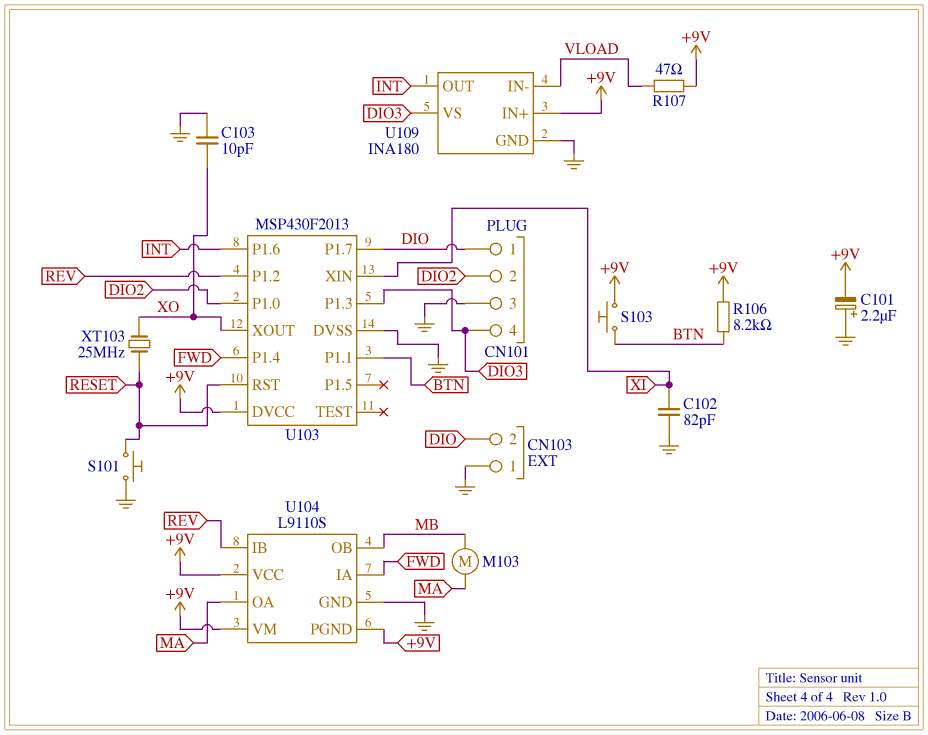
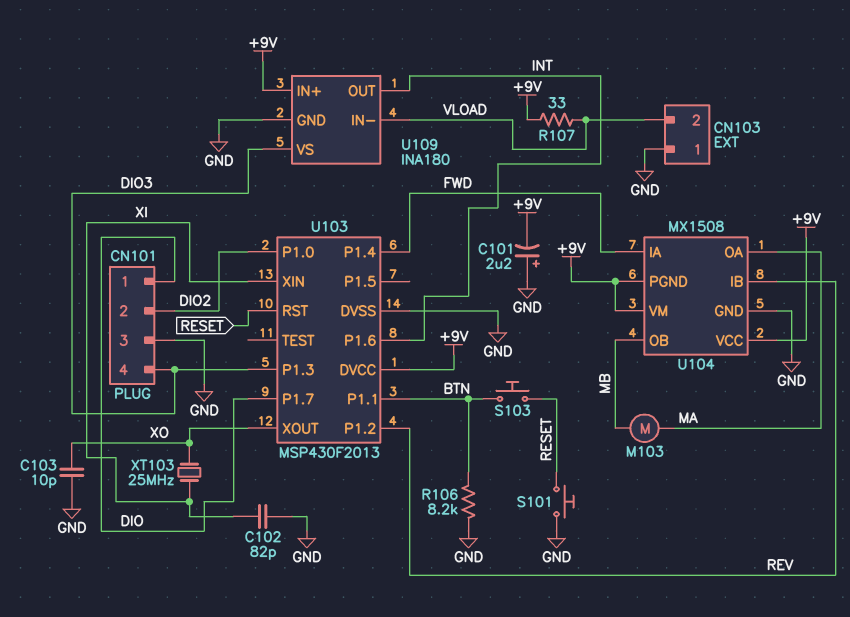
CN103 pin 2: DIO -> VLOAD
R106: 8.2k (+9V, BTN) -> 8.2k (BTN, GND)
R107: 47 (+9V, VLOAD) -> 33 (+9V, VLOAD)
S103: button (+9V, BTN) -> button (BTN, RESET)
U104: L9110S -> MX1508
XT103: 25MHz (RESET, XO) -> 25MHz (XI, XO)

